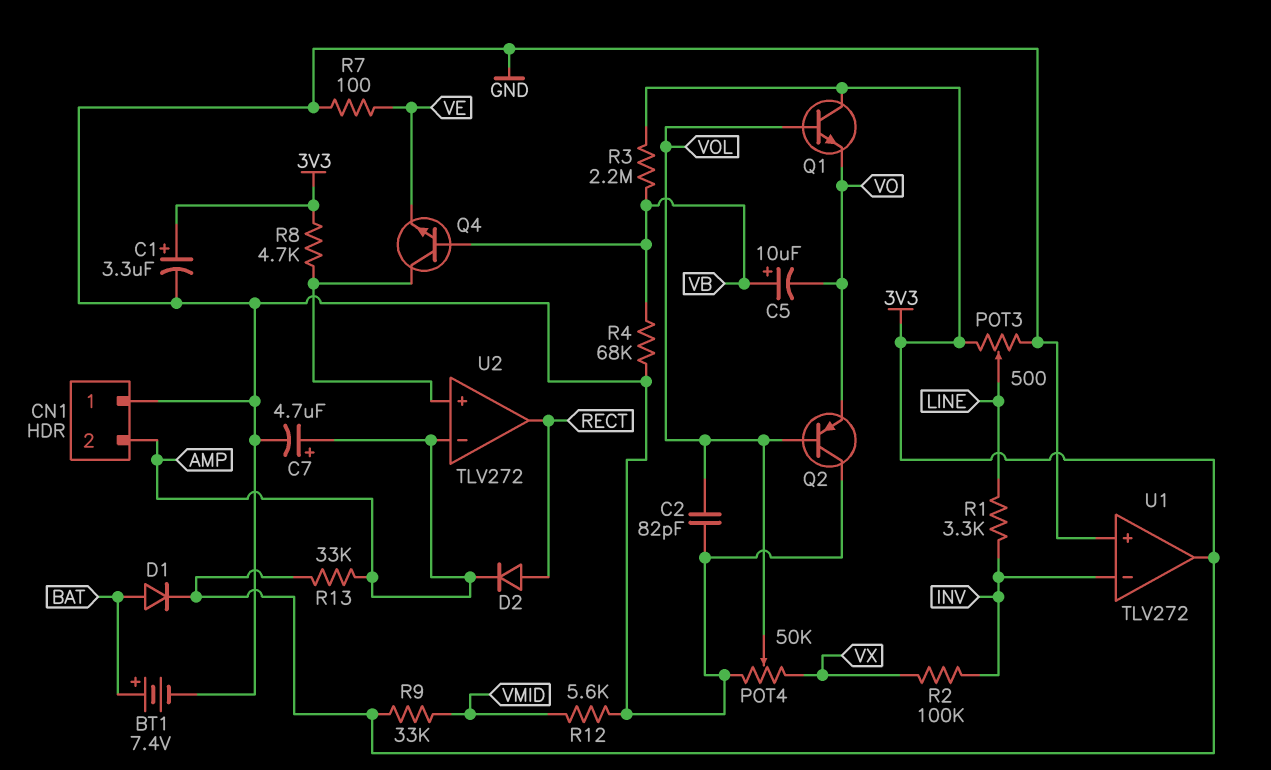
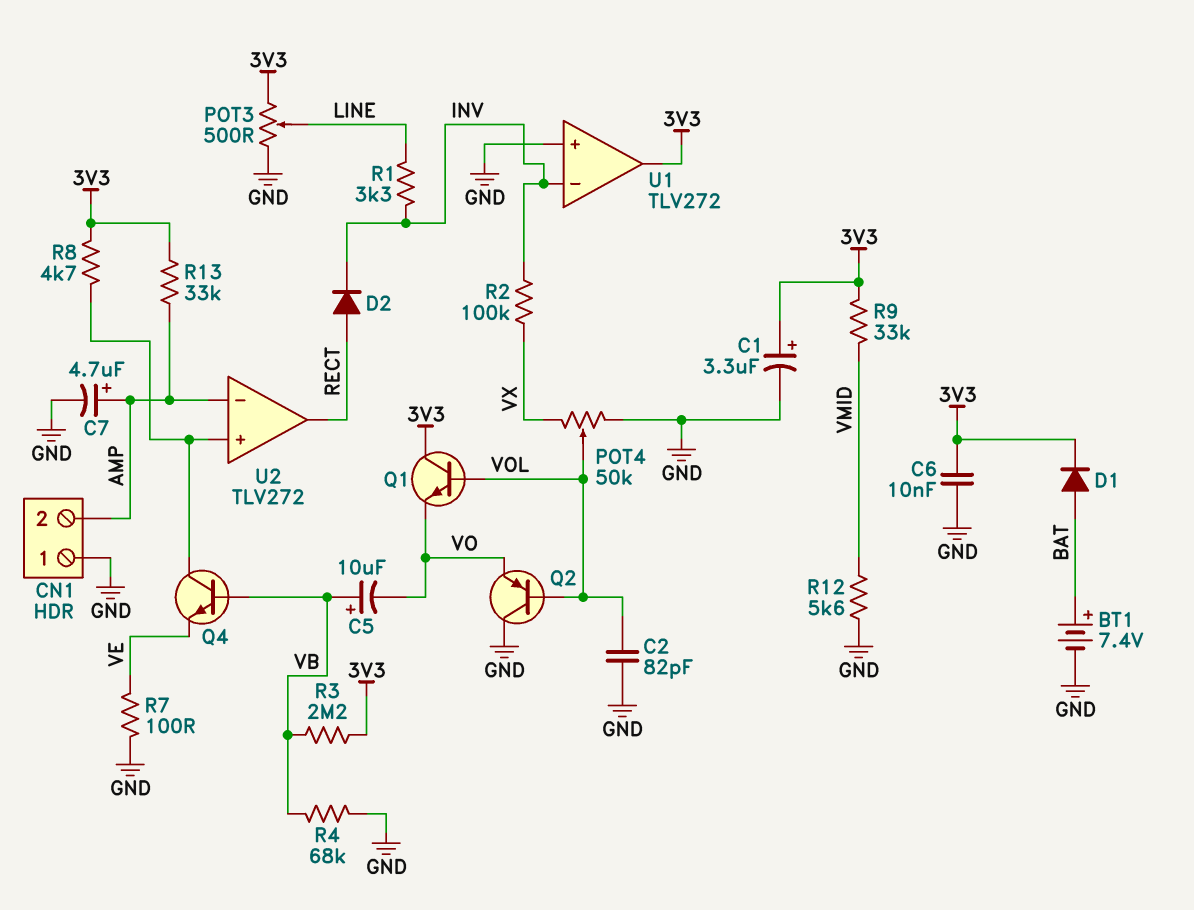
C6: none -> 10nF (3V3, GND)
D2: diode (A RECT, K AMP) -> diode (A RECT, K INV)

